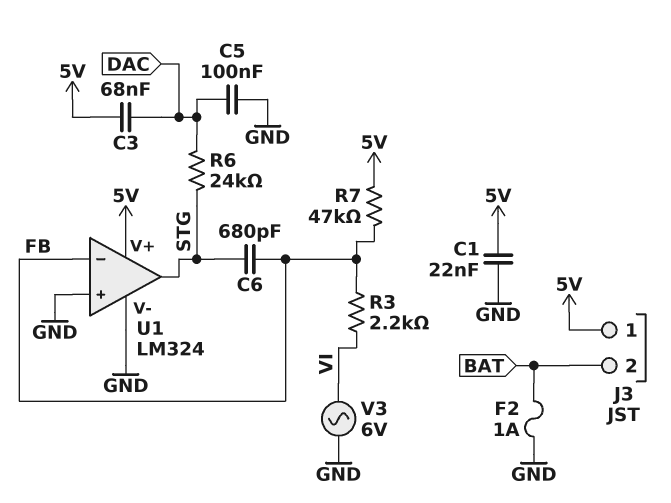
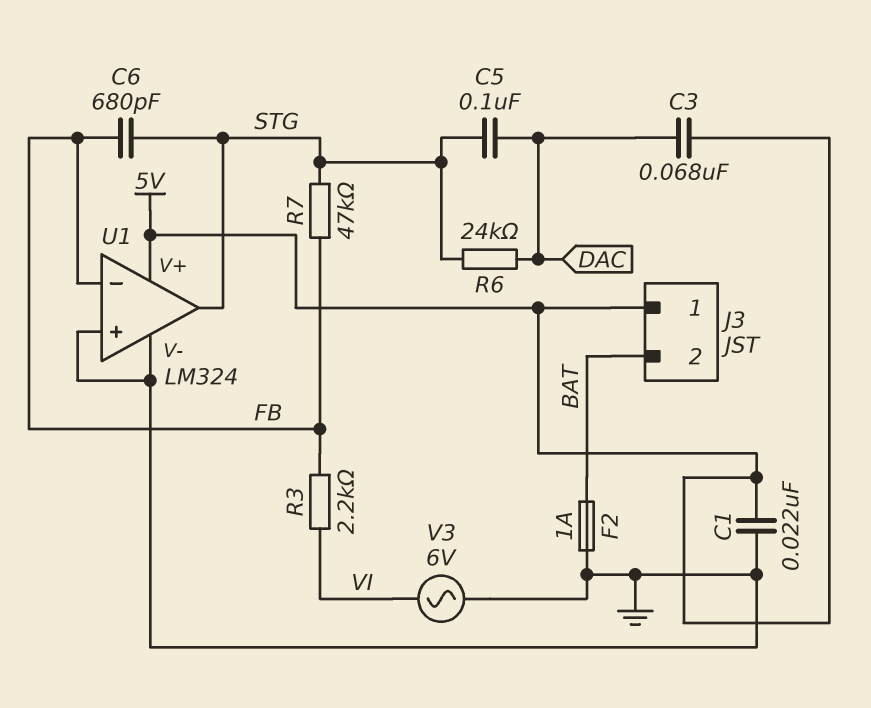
C5: 100nF (DAC, GND) -> 100nF (DAC, STG)
R7: 47k (5V, FB) -> 47k (FB, STG)

